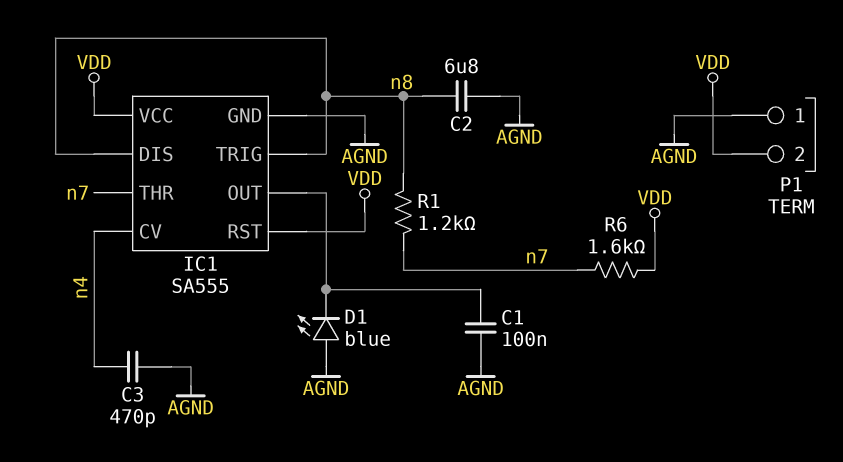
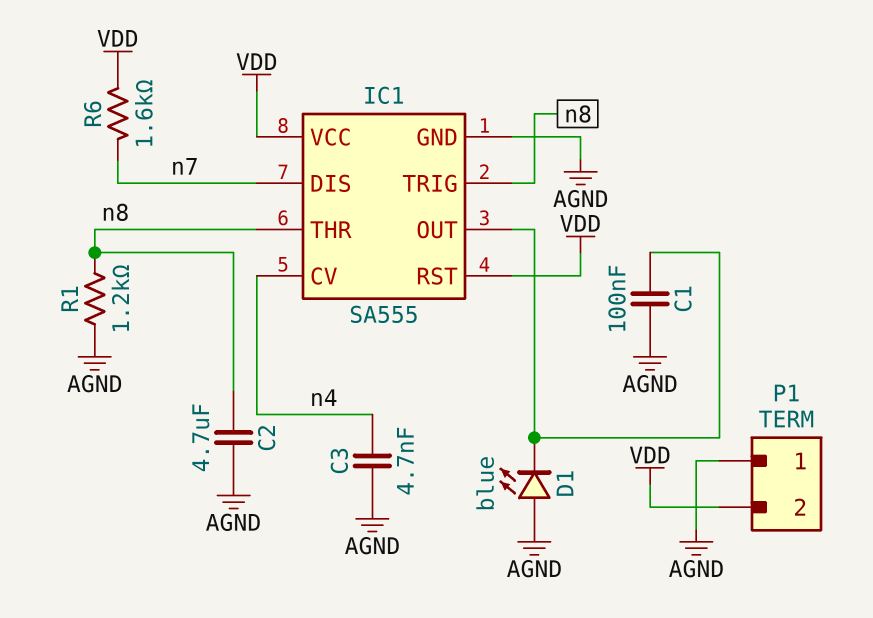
C2: 6.8uF (AGND, n8) -> 4.7uF (AGND, n8)
C3: 470pF (AGND, n4) -> 4.7nF (AGND, n4)
IC1 pin DIS: n8 -> n7
IC1 pin THR: n7 -> n8
R1: 1.2k (n7, n8) -> 1.2k (AGND, n8)

